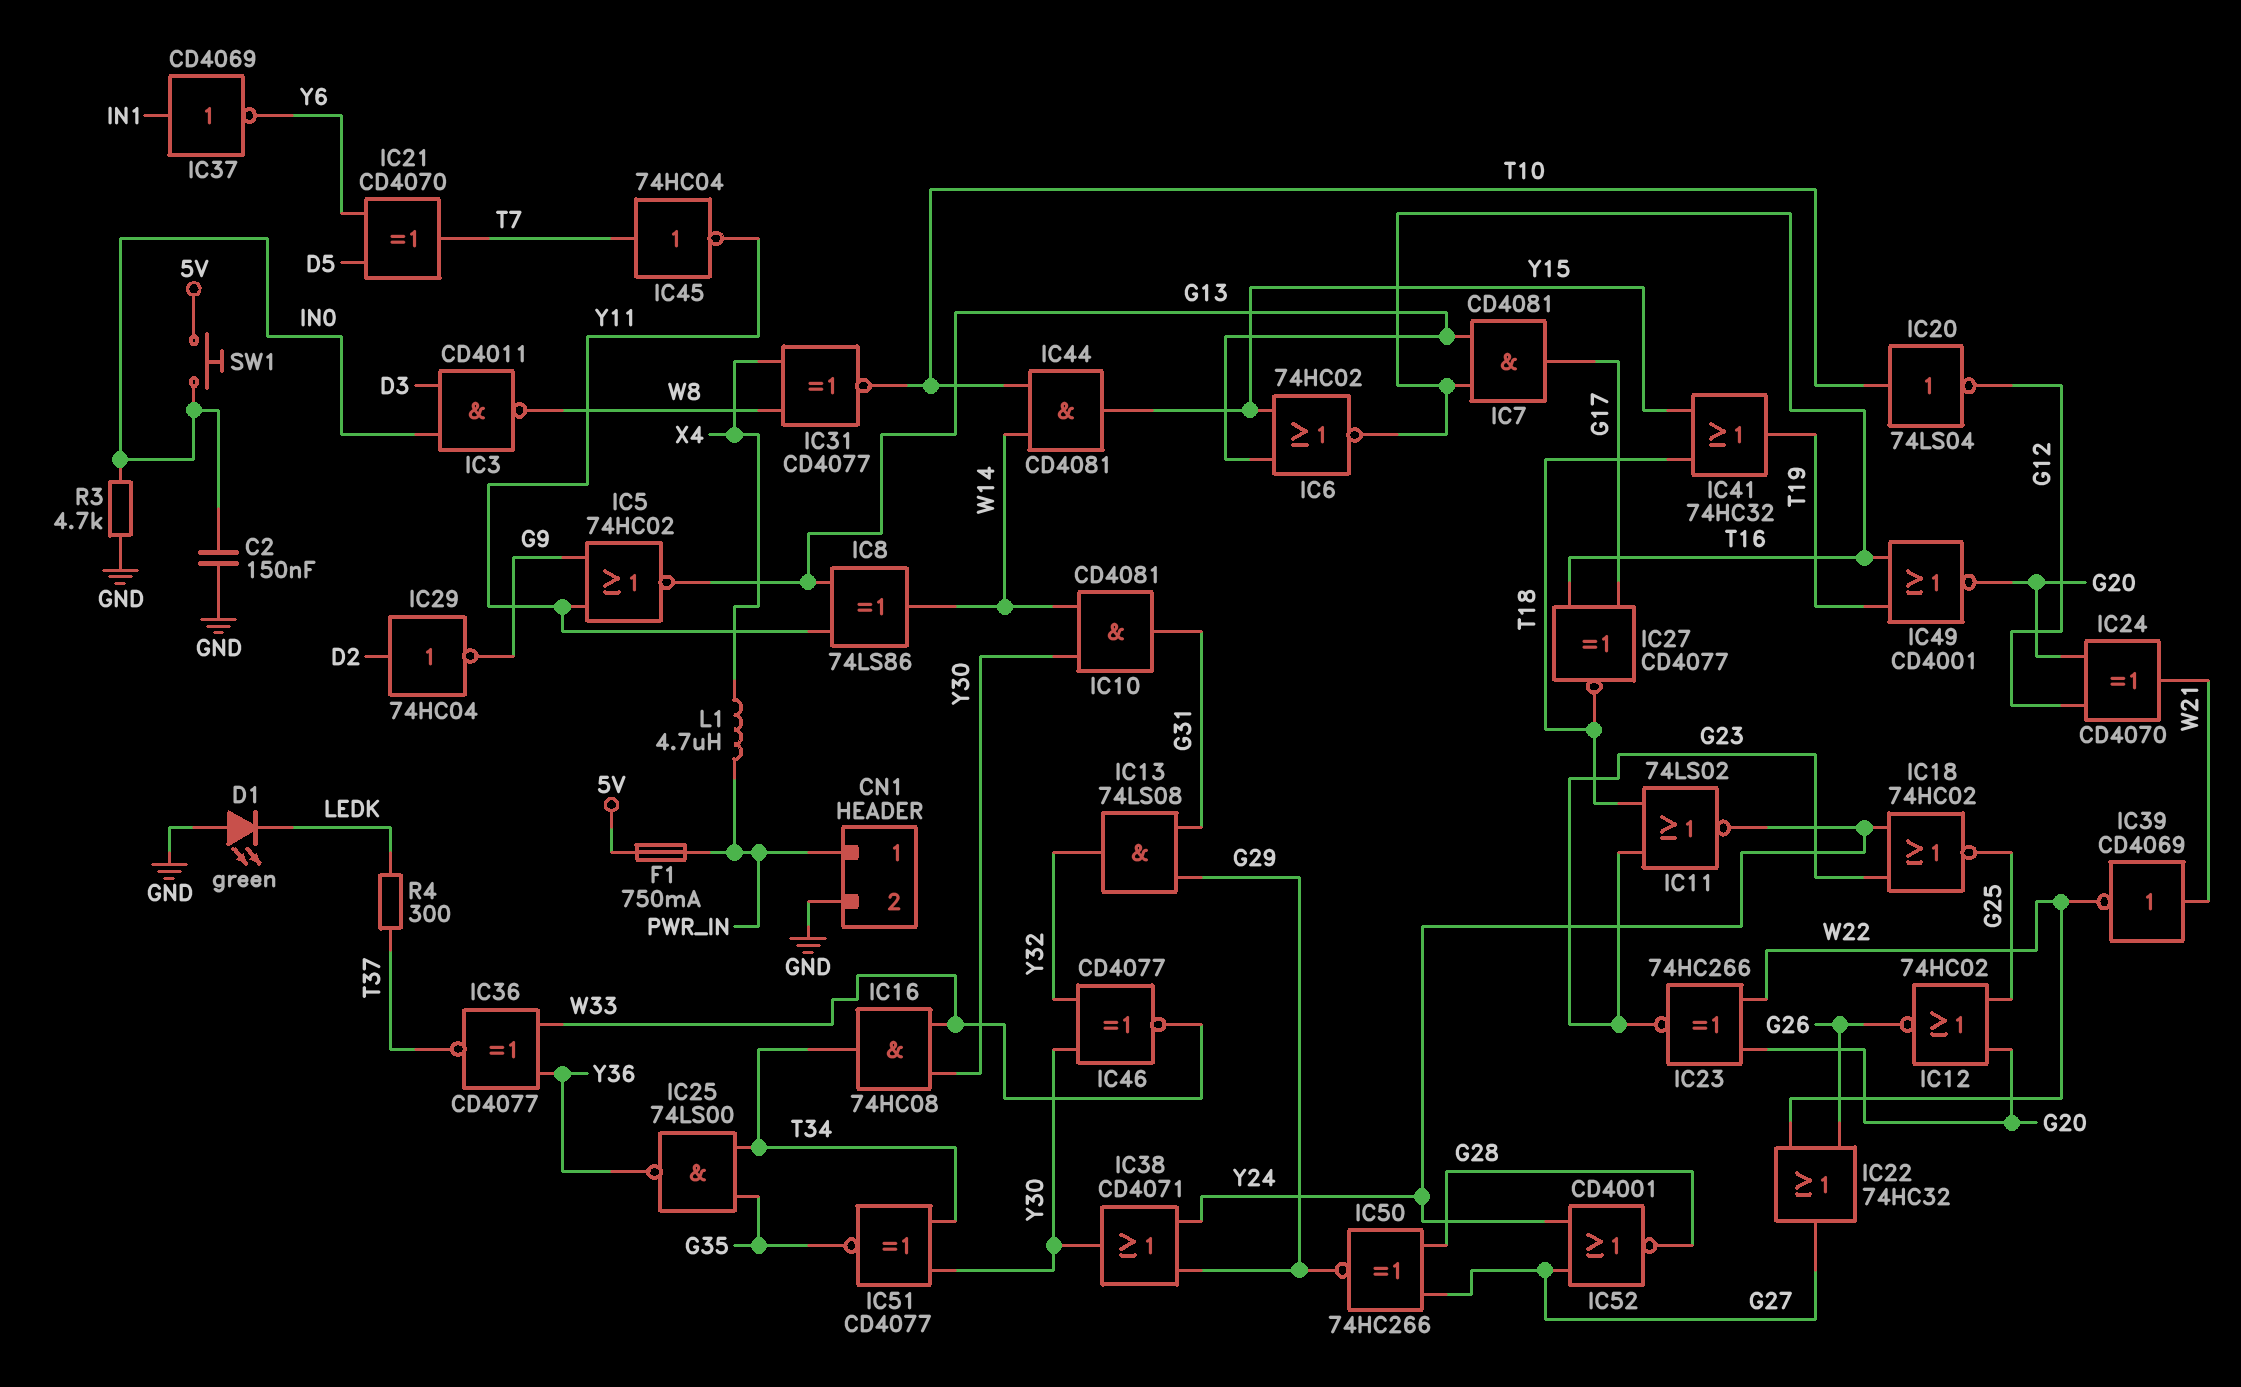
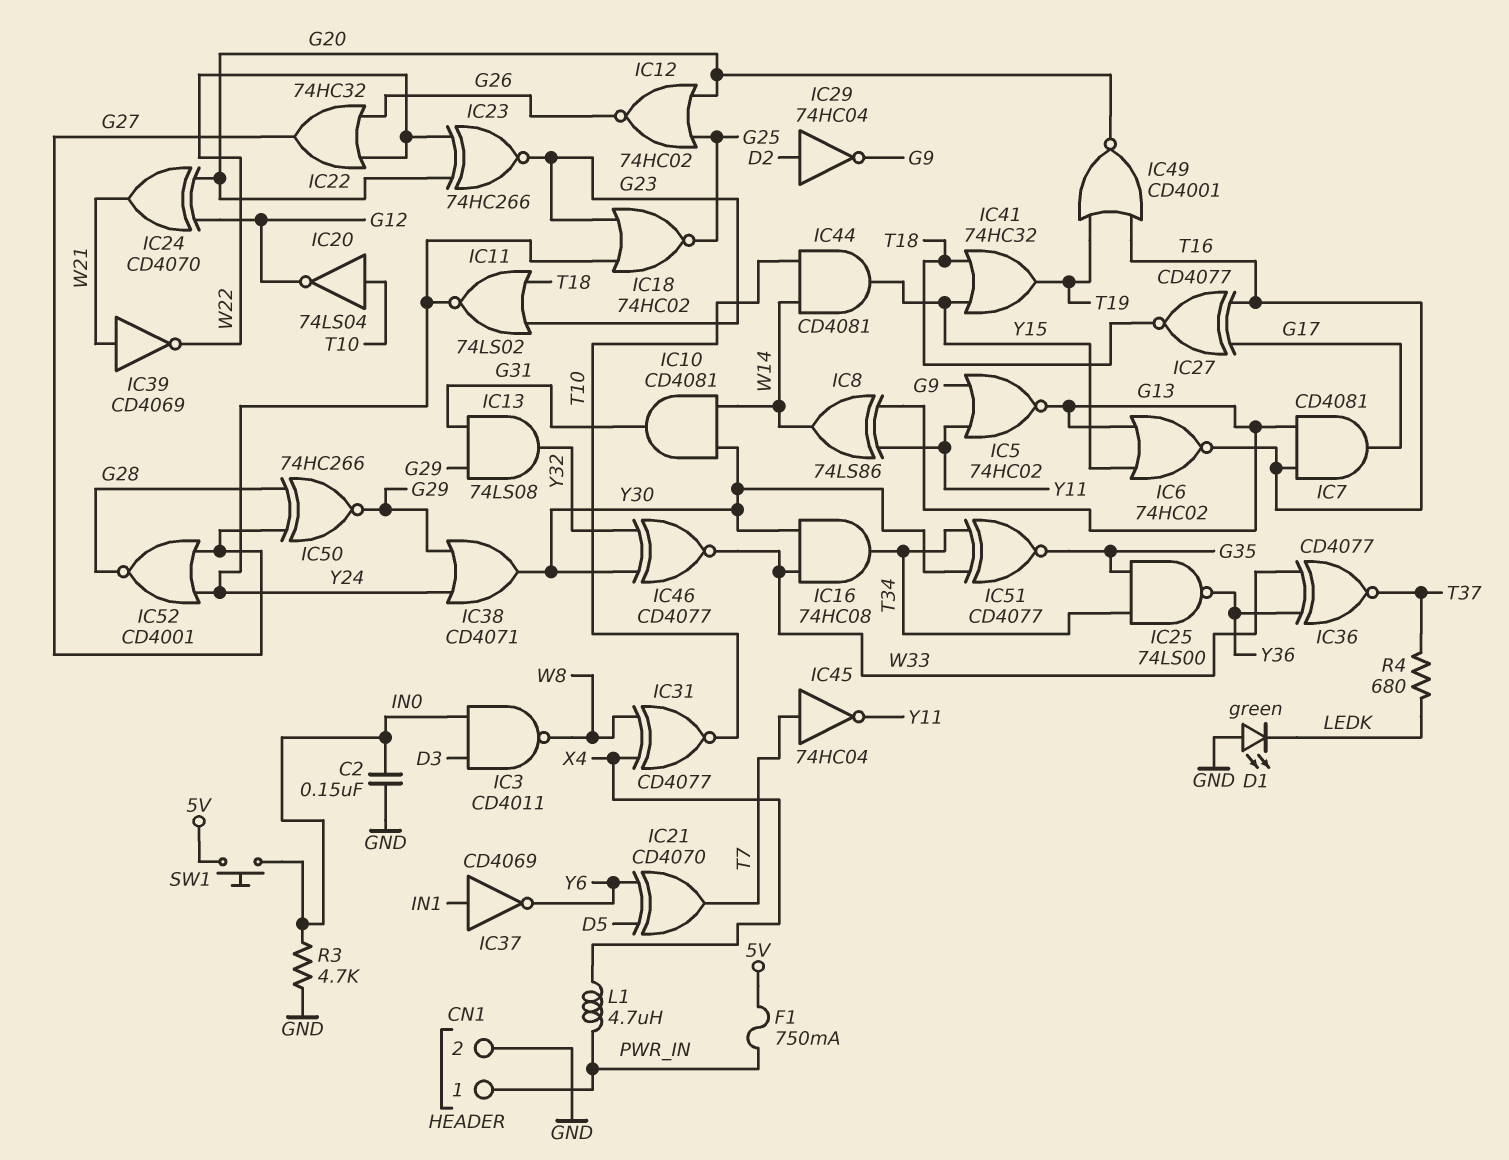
R4: 300 (LEDK, T37) -> 680 (LEDK, T37)

